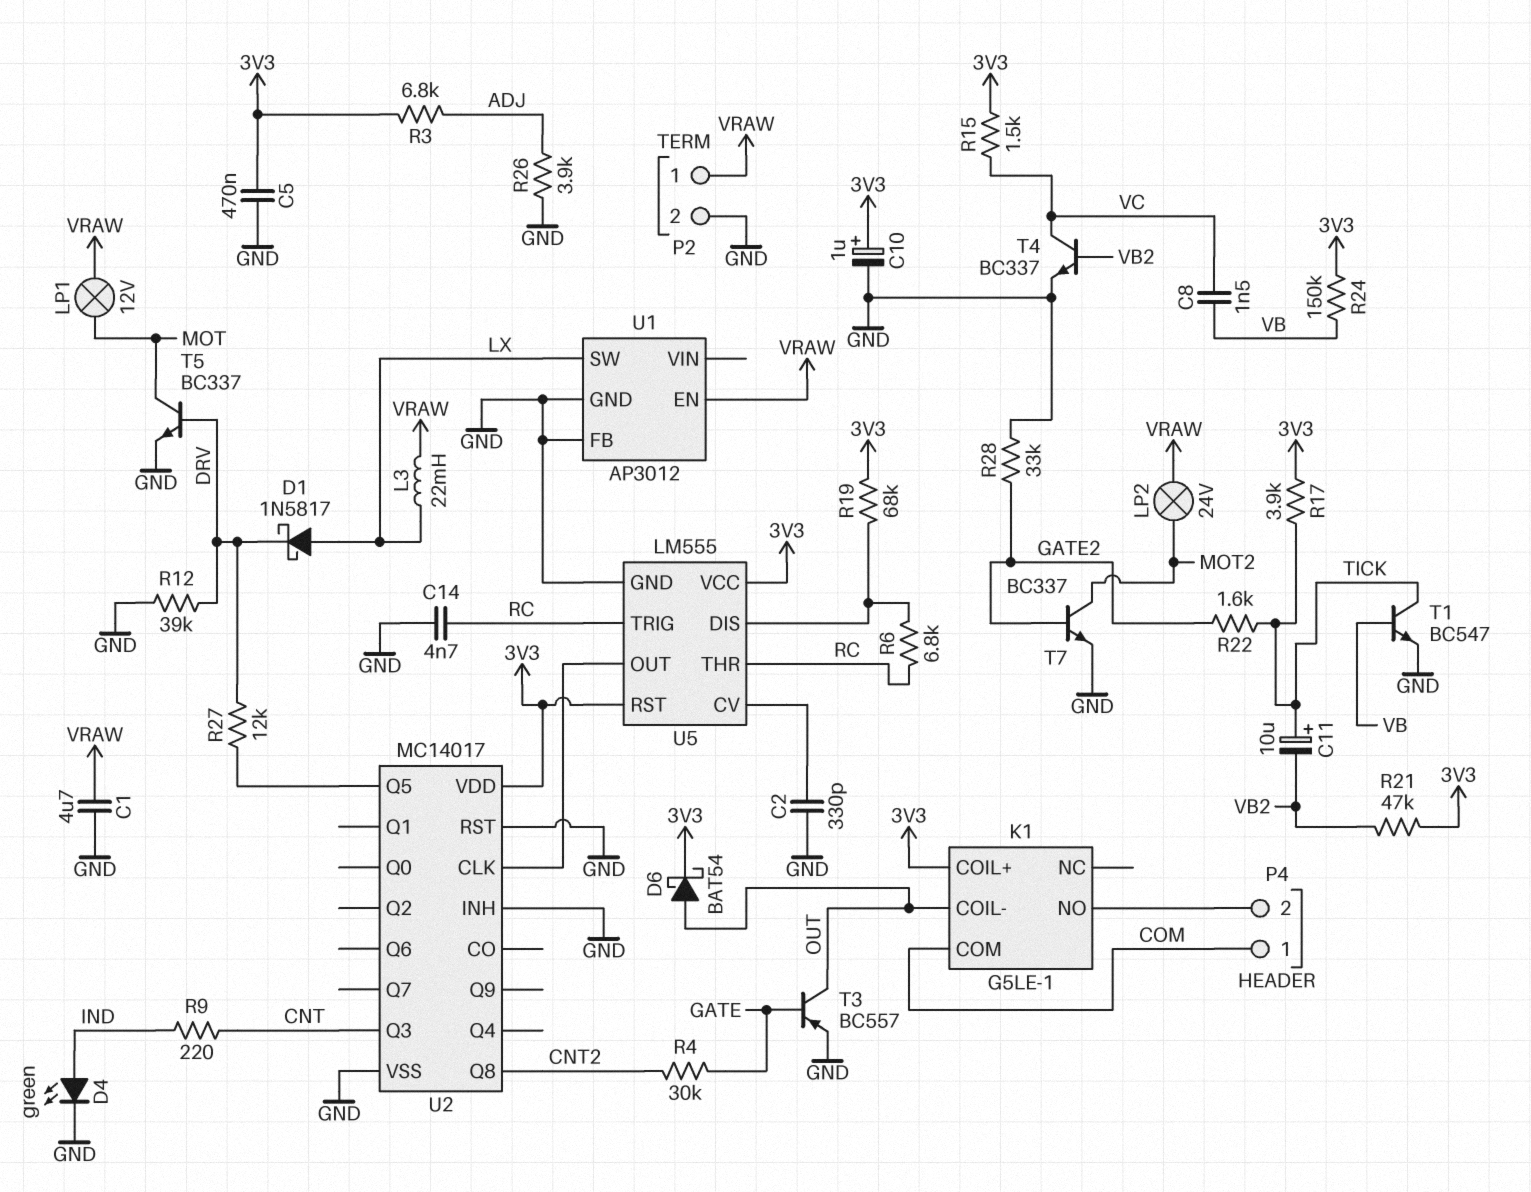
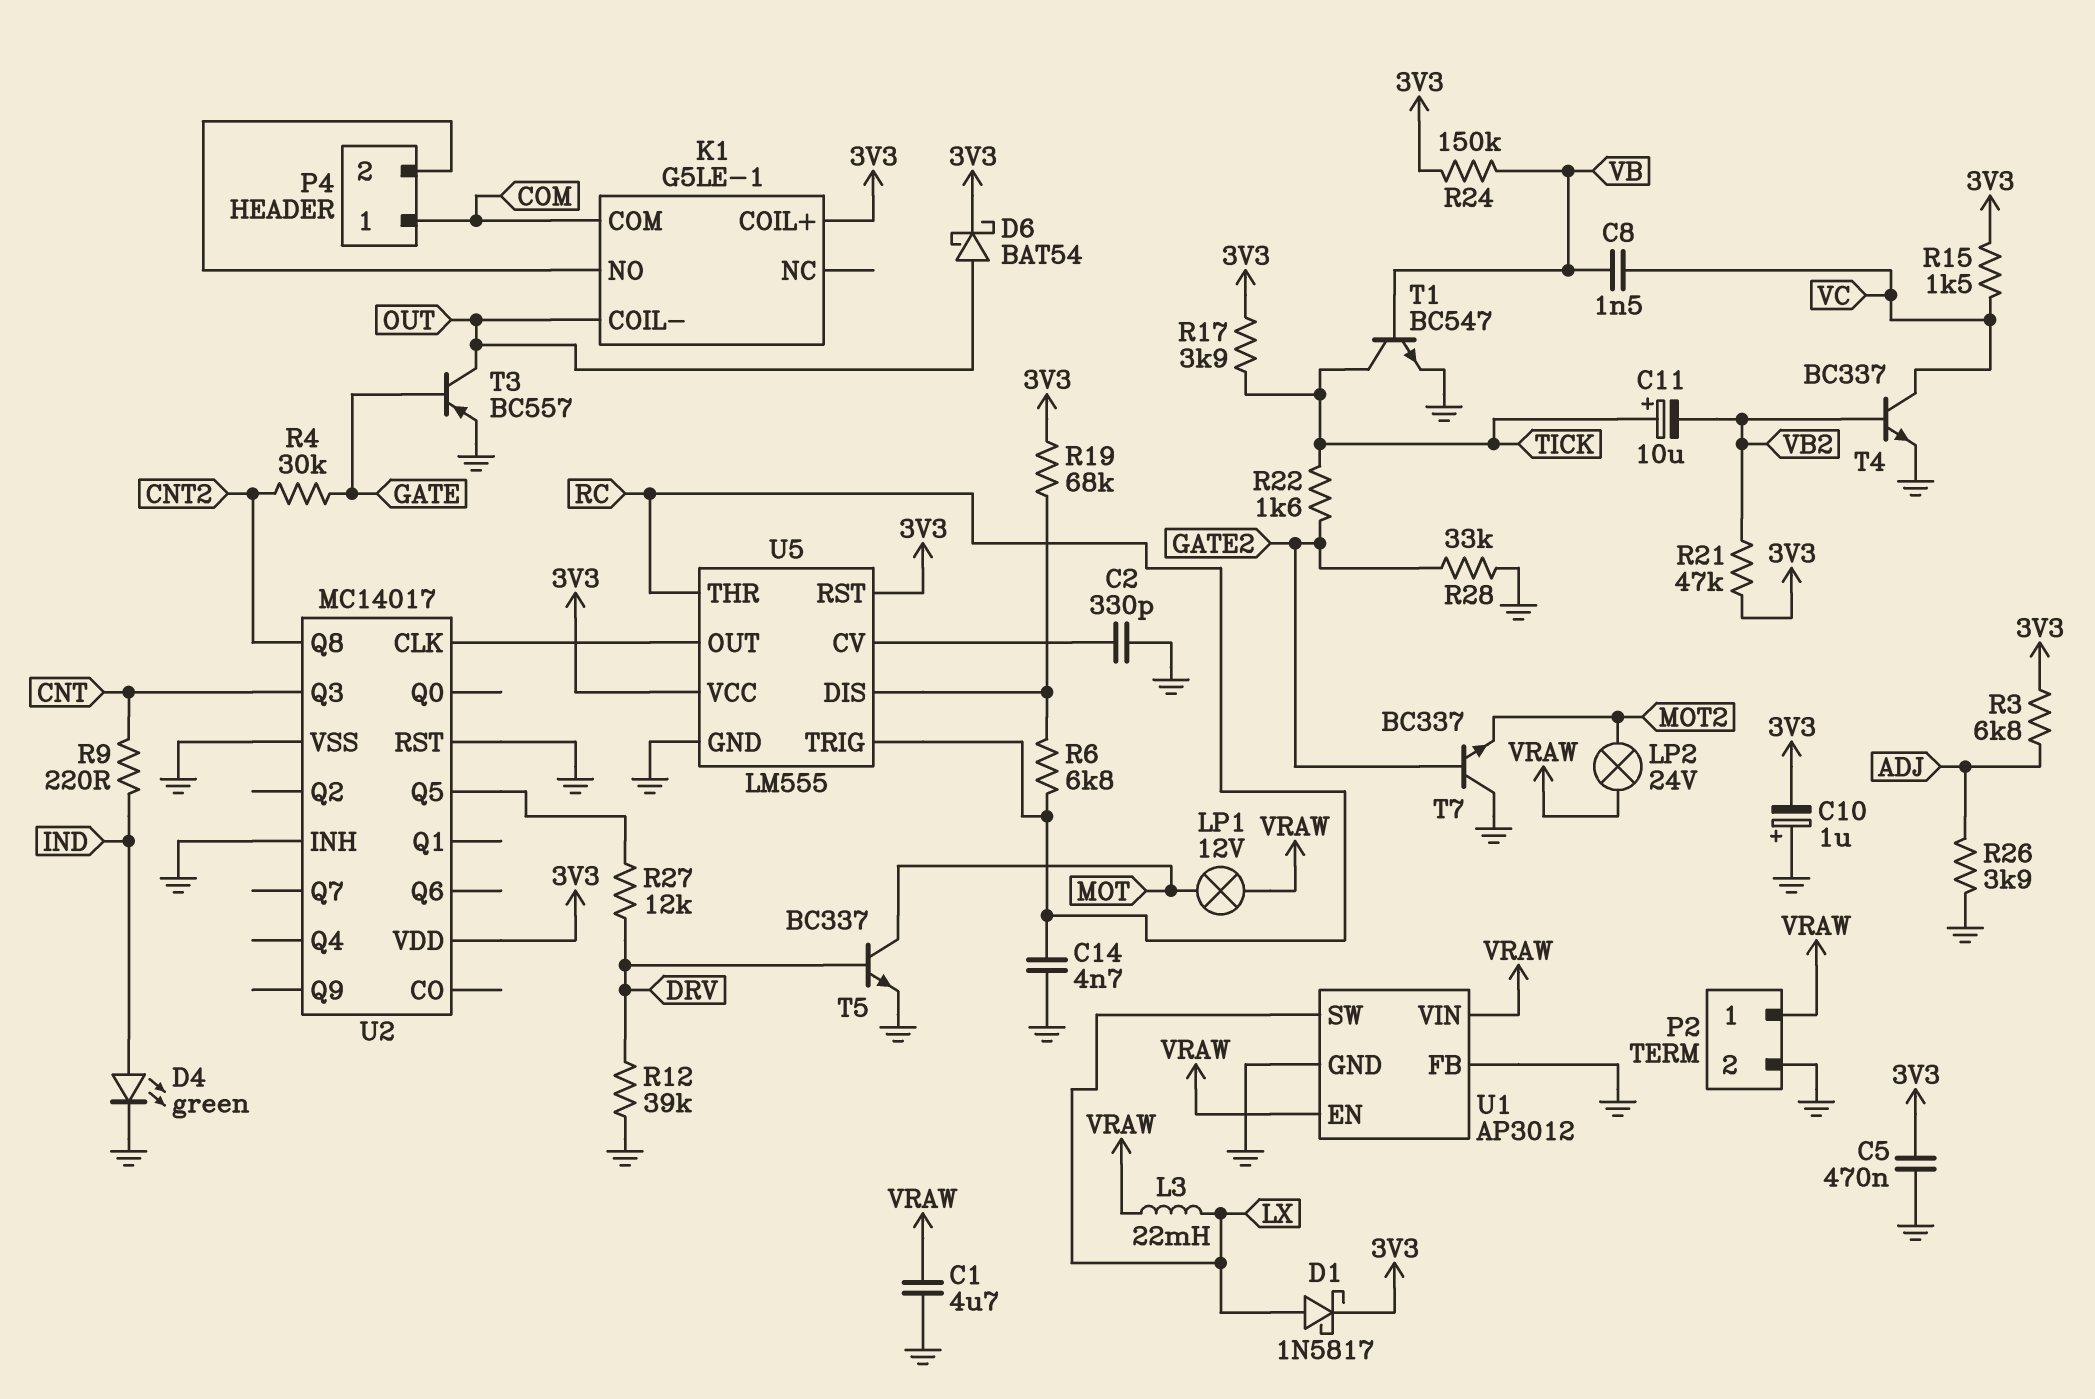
C10: 1uF (plus 3V3, minus GND) -> 1uF (plus GND, minus 3V3)
D1: schottky 1N5817 (A LX, K DRV) -> schottky 1N5817 (A LX, K 3V3)
T7: NPN BC337 (B GATE2, C MOT2, E GND) -> NPN BC337 (B GATE2, C GND, E MOT2)
U1 pin VIN: none -> VRAW

